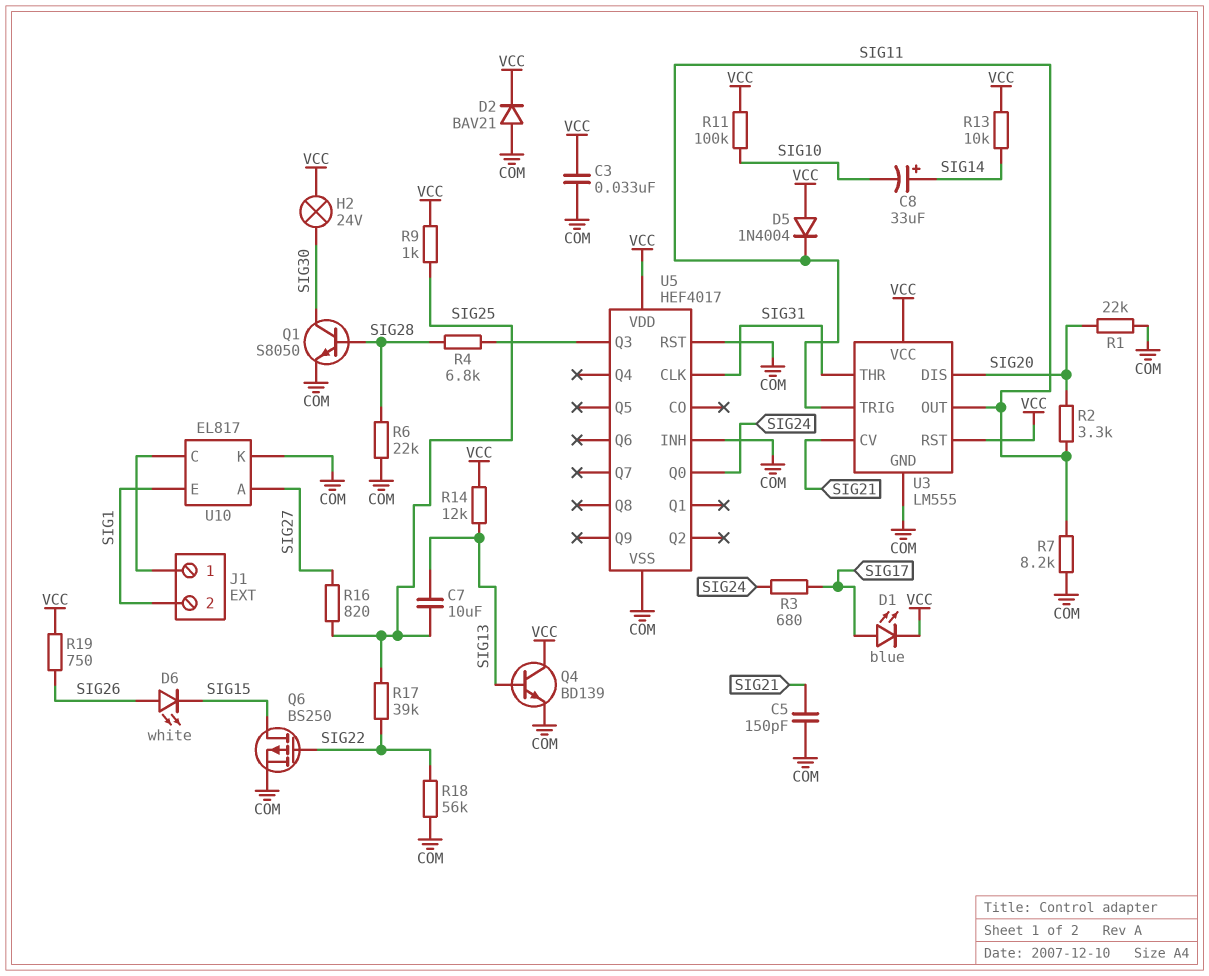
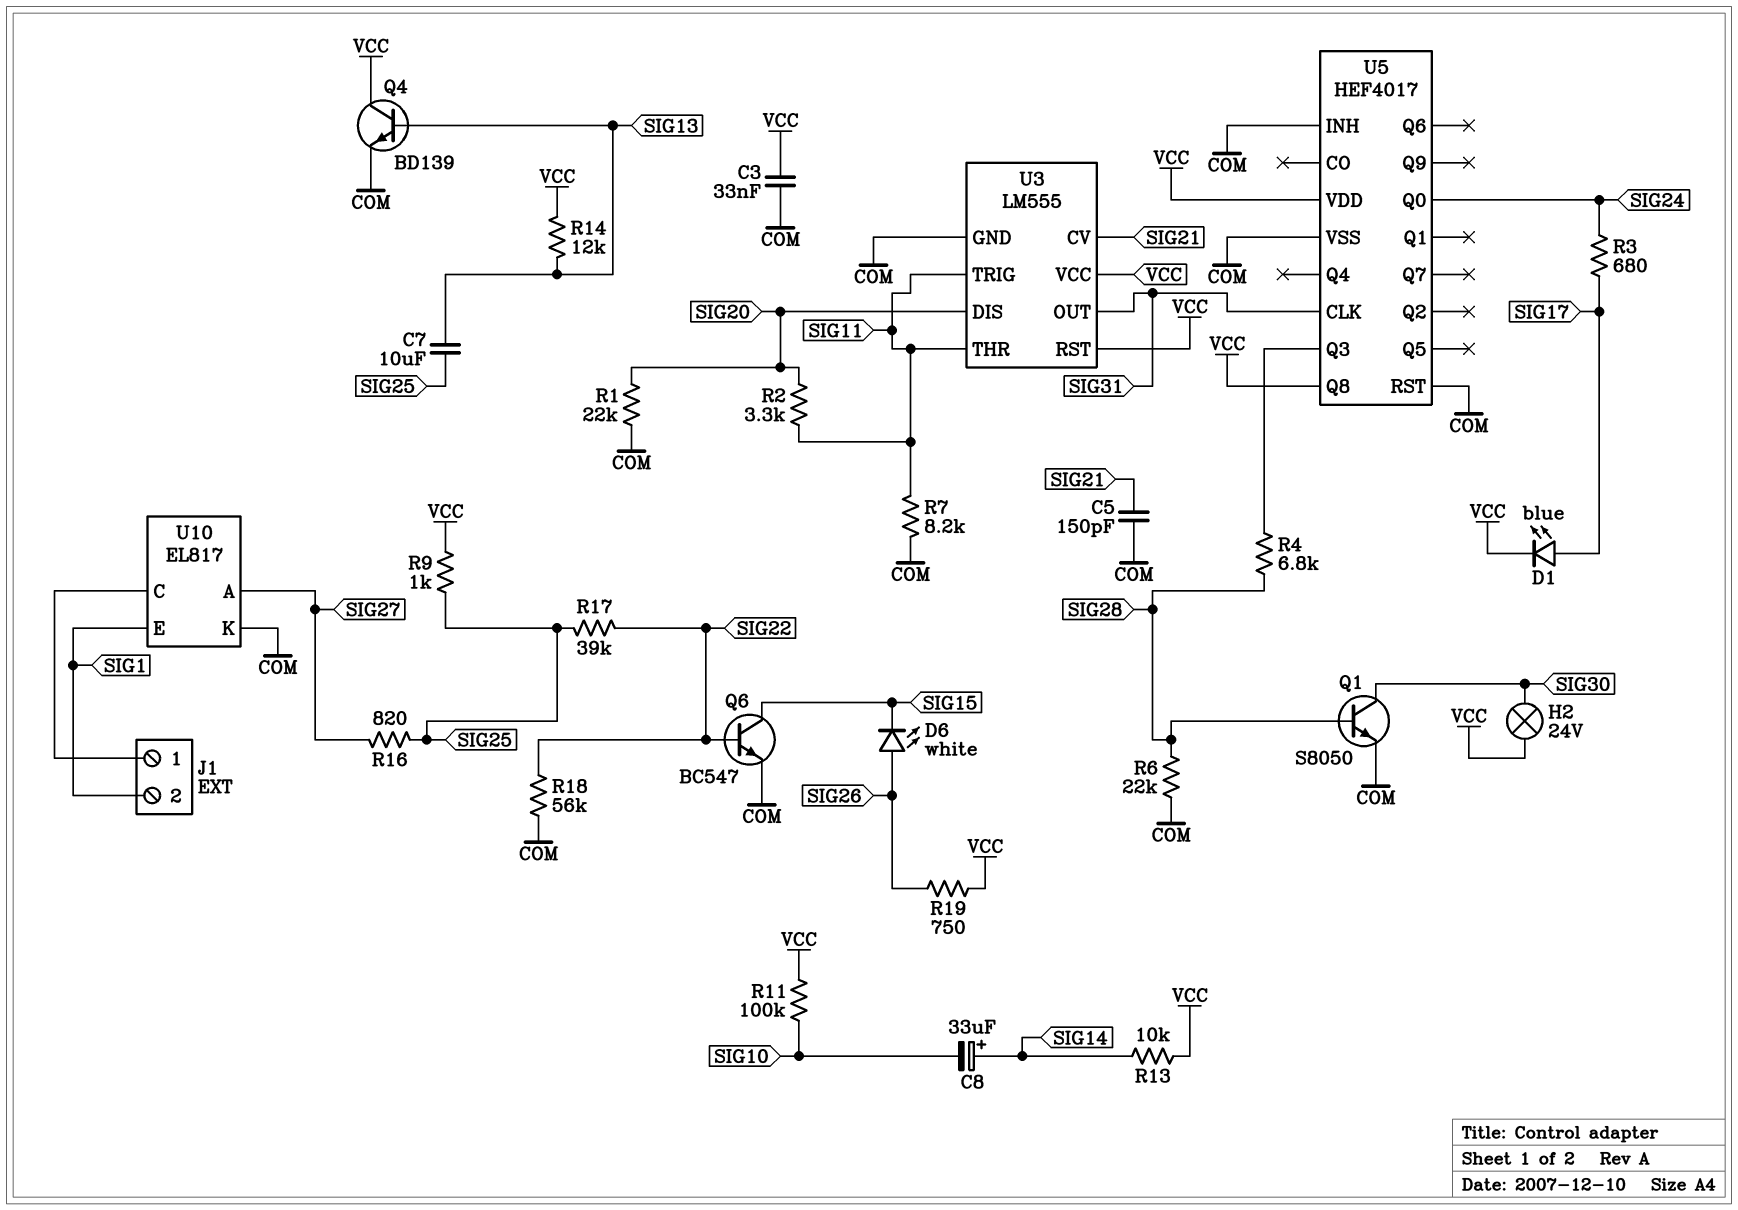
D2: diode BAV21 (A COM, K VCC) -> none
D5: diode 1N4004 (A VCC, K SIG11) -> none
Q6: PMOS BS250 (G SIG22, D SIG15, S COM) -> NPN BC547 (B SIG22, C SIG15, E COM)
U3 pin OUT: SIG11 -> SIG31
U3 pin THR: SIG31 -> SIG11
U5 pin Q8: none -> VCC

